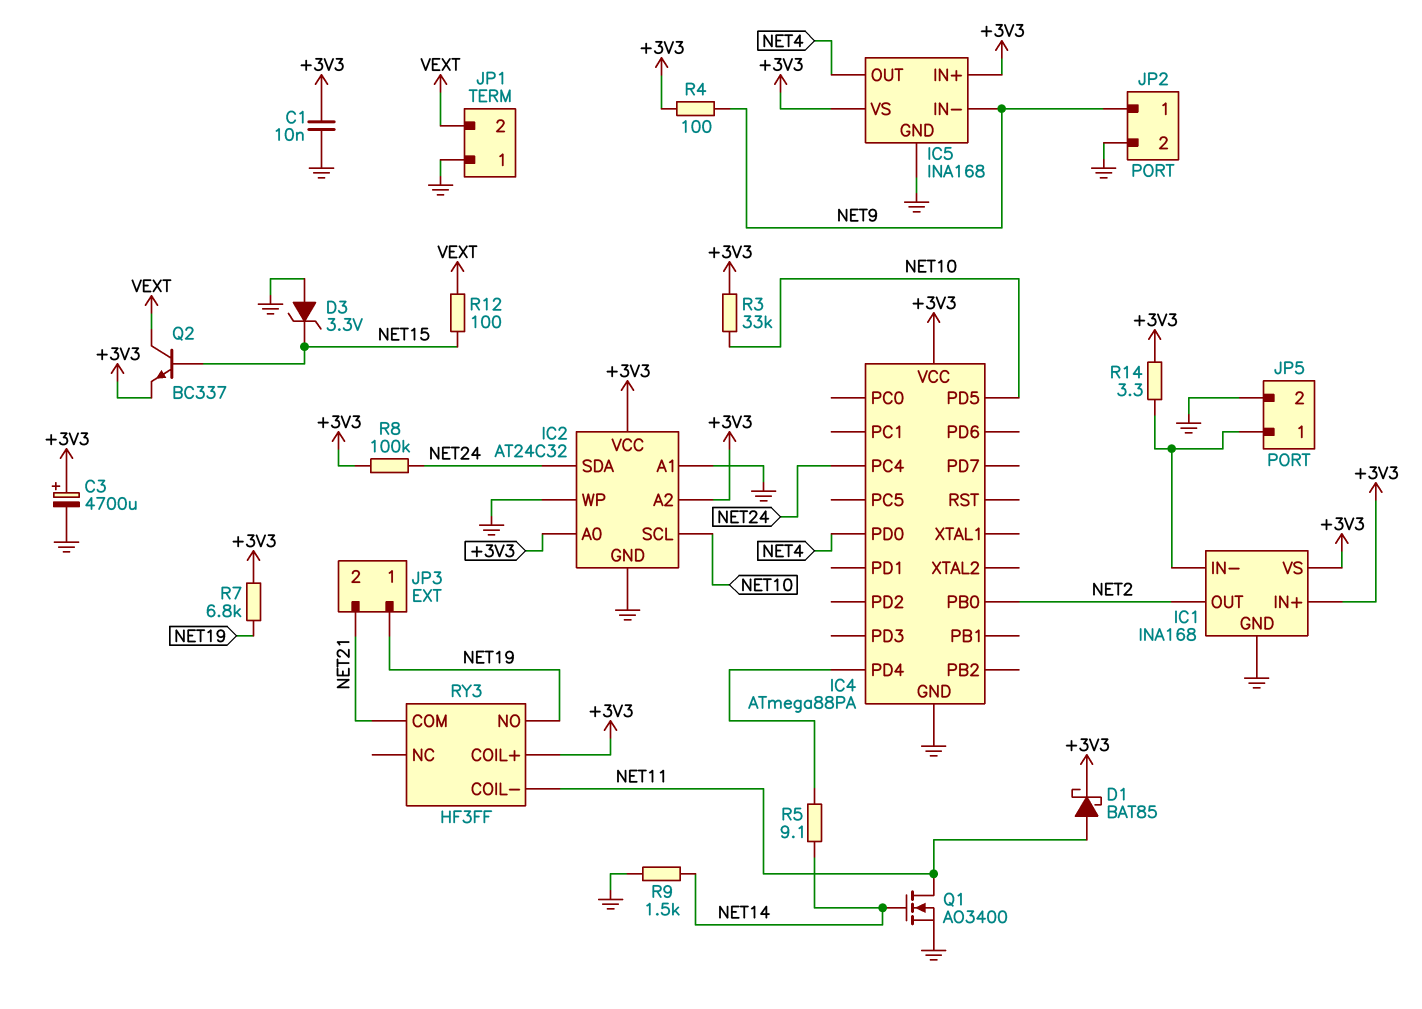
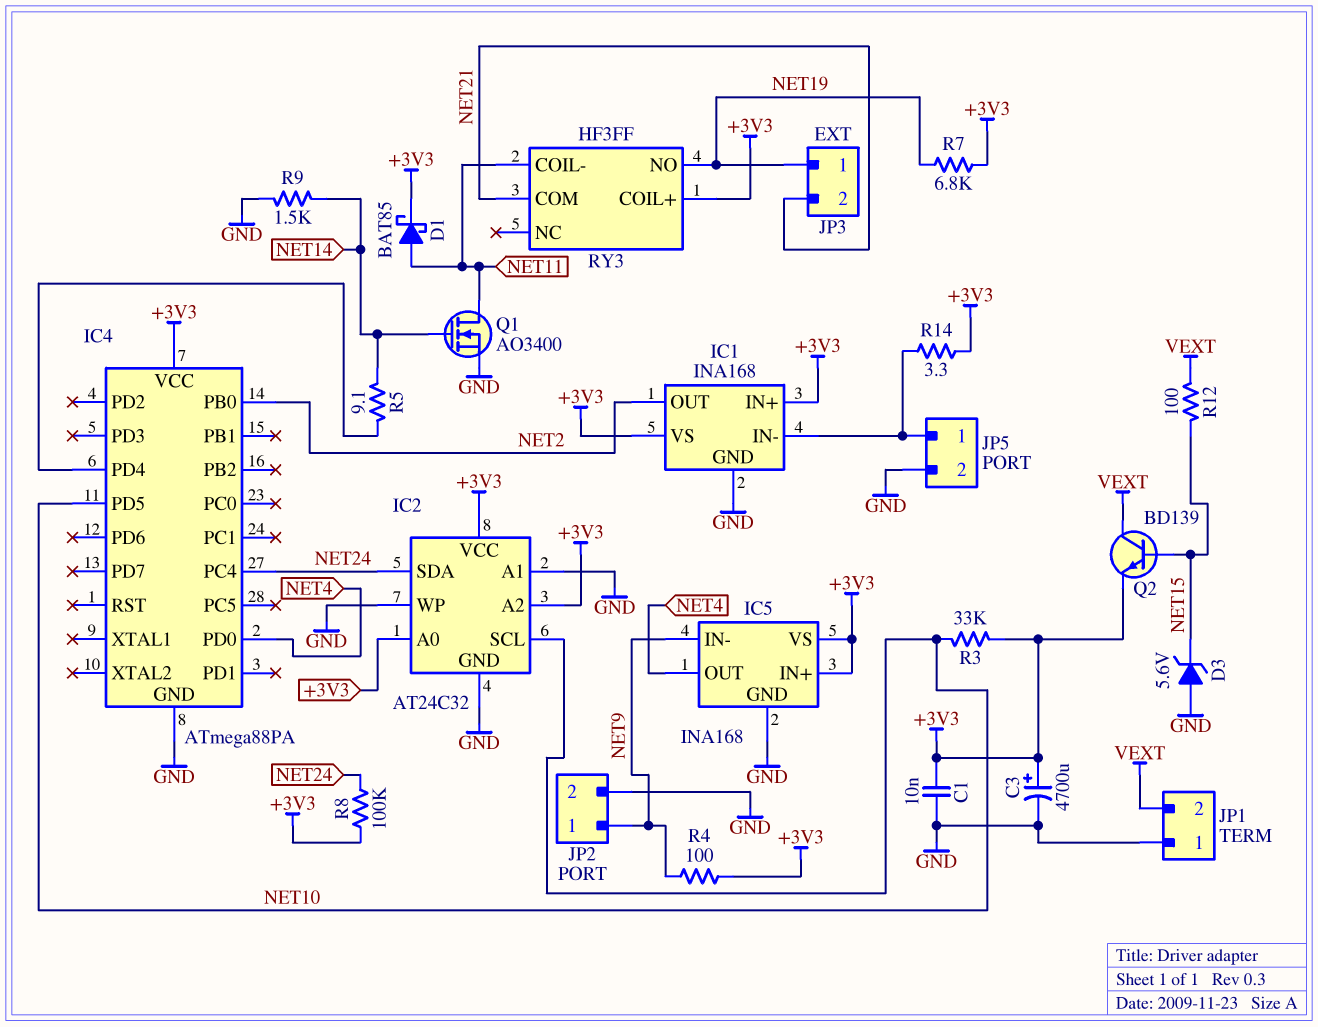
D3: zener 3.3V (A GND, K NET15) -> zener 5.6V (A GND, K NET15)
Q2: NPN BC337 (B NET15, C VEXT, E +3V3) -> NPN BD139 (B NET15, C VEXT, E +3V3)

